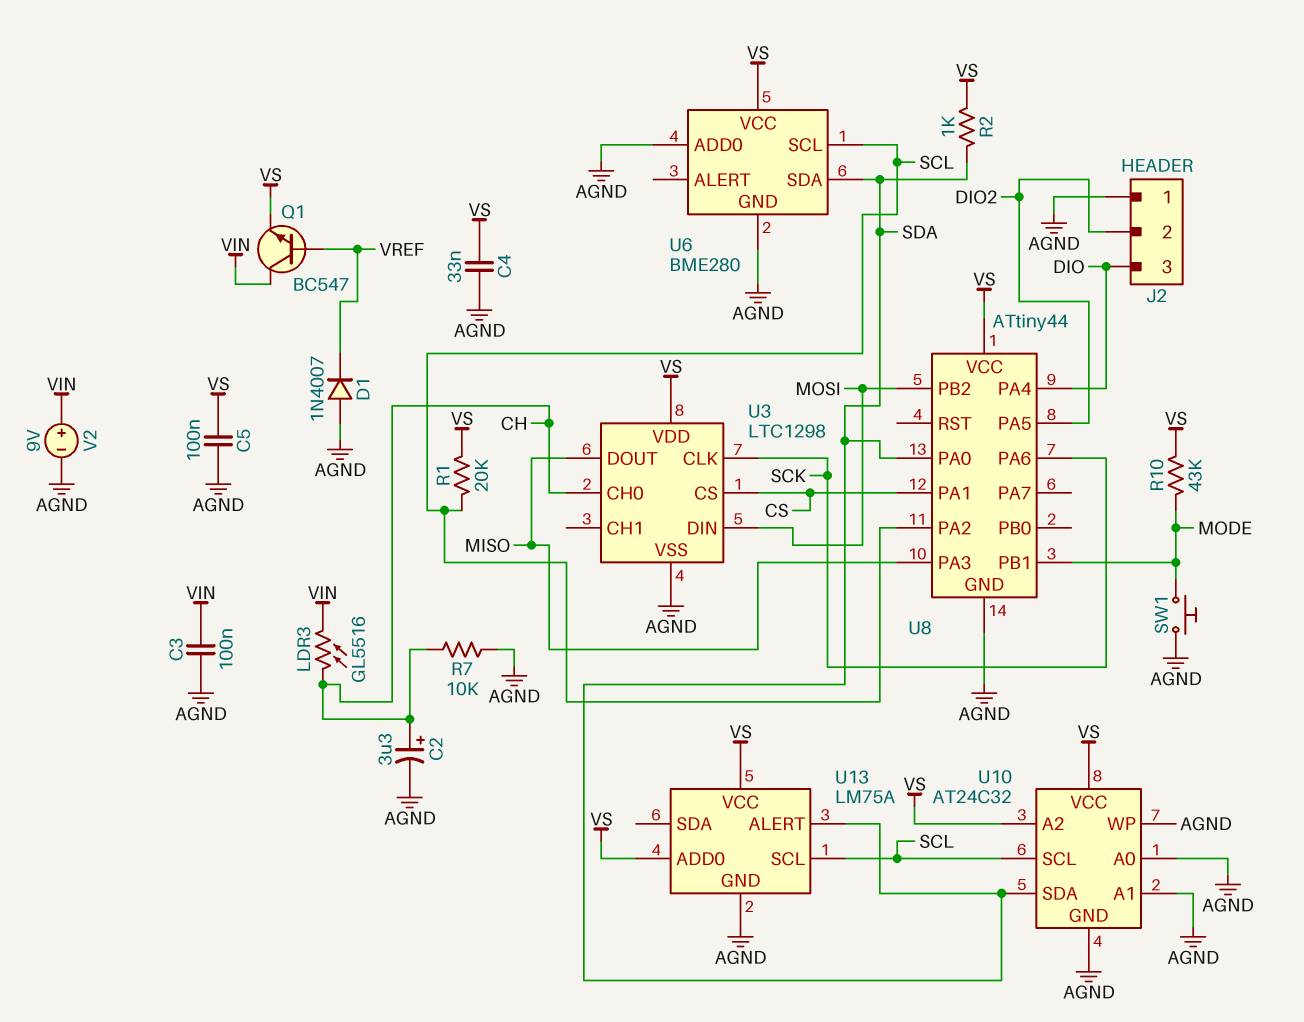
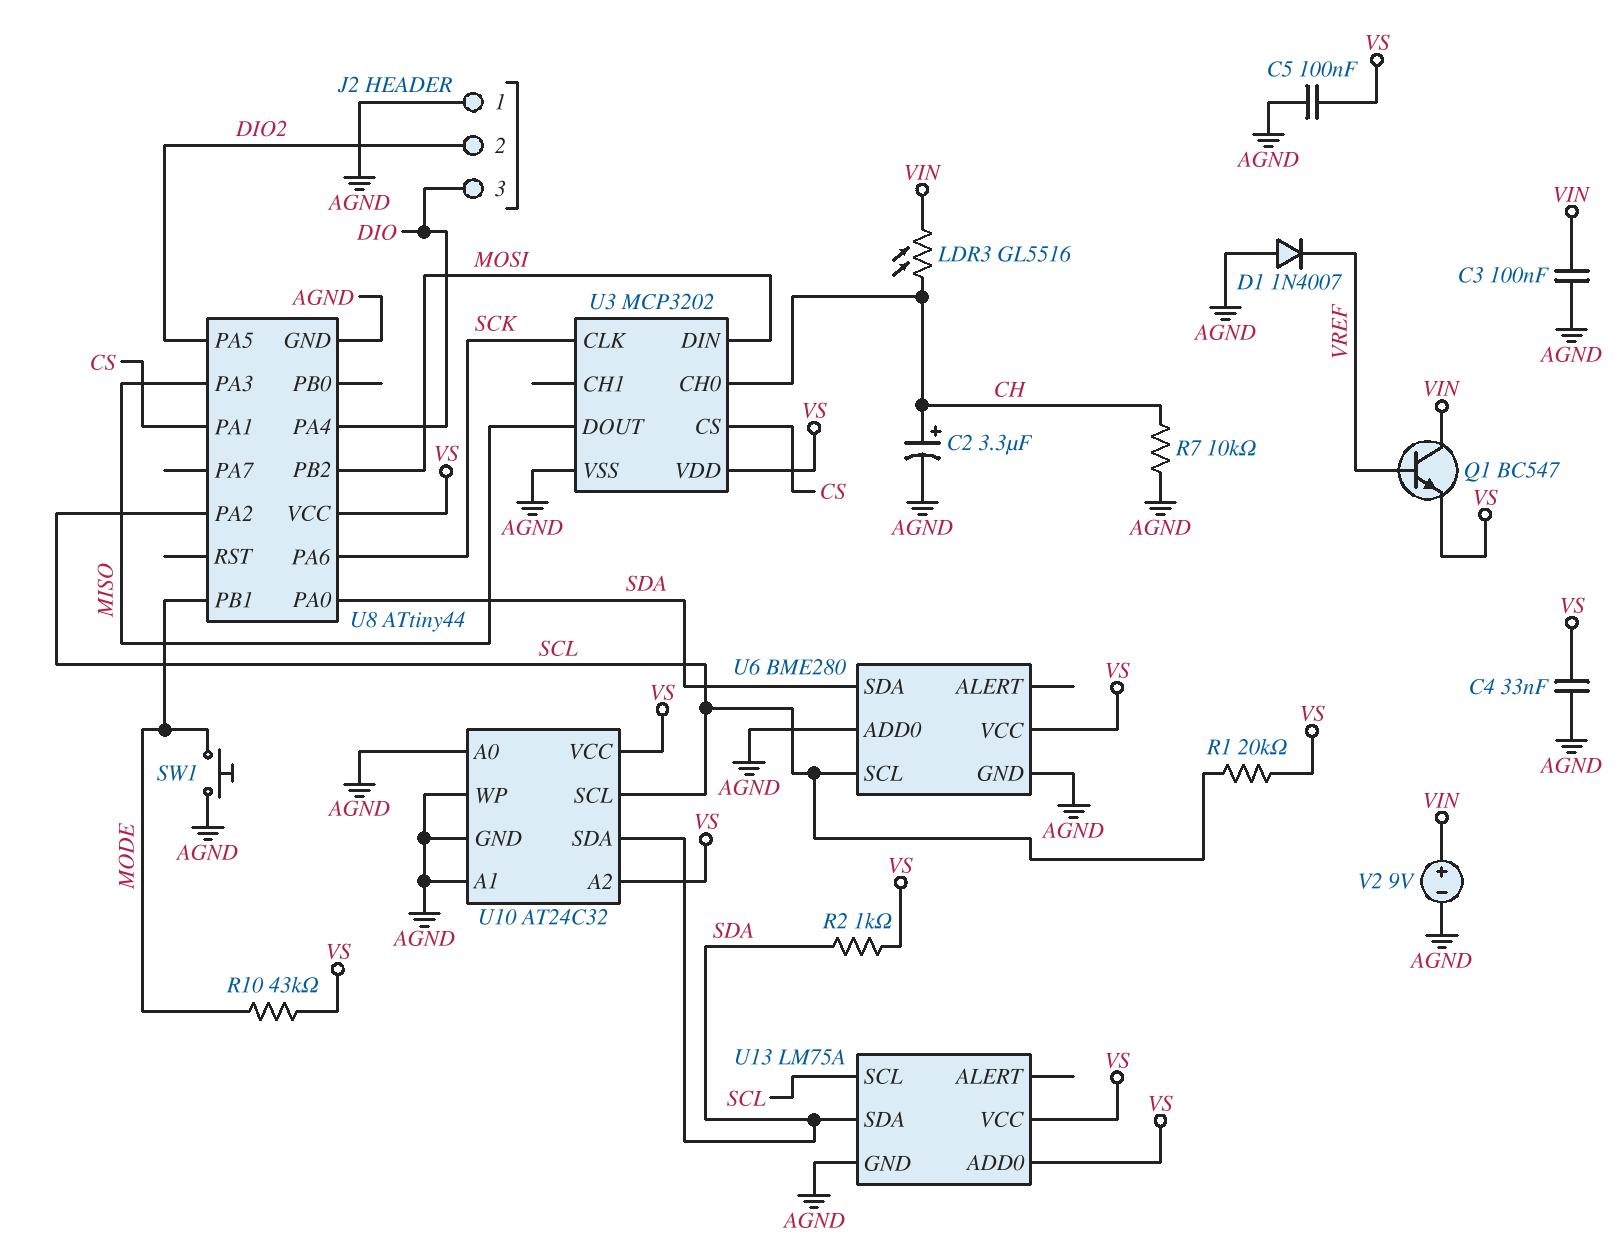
U3: LTC1298 -> MCP3202
U13 pin ALERT: SDA -> none
U13 pin SDA: none -> SDA

